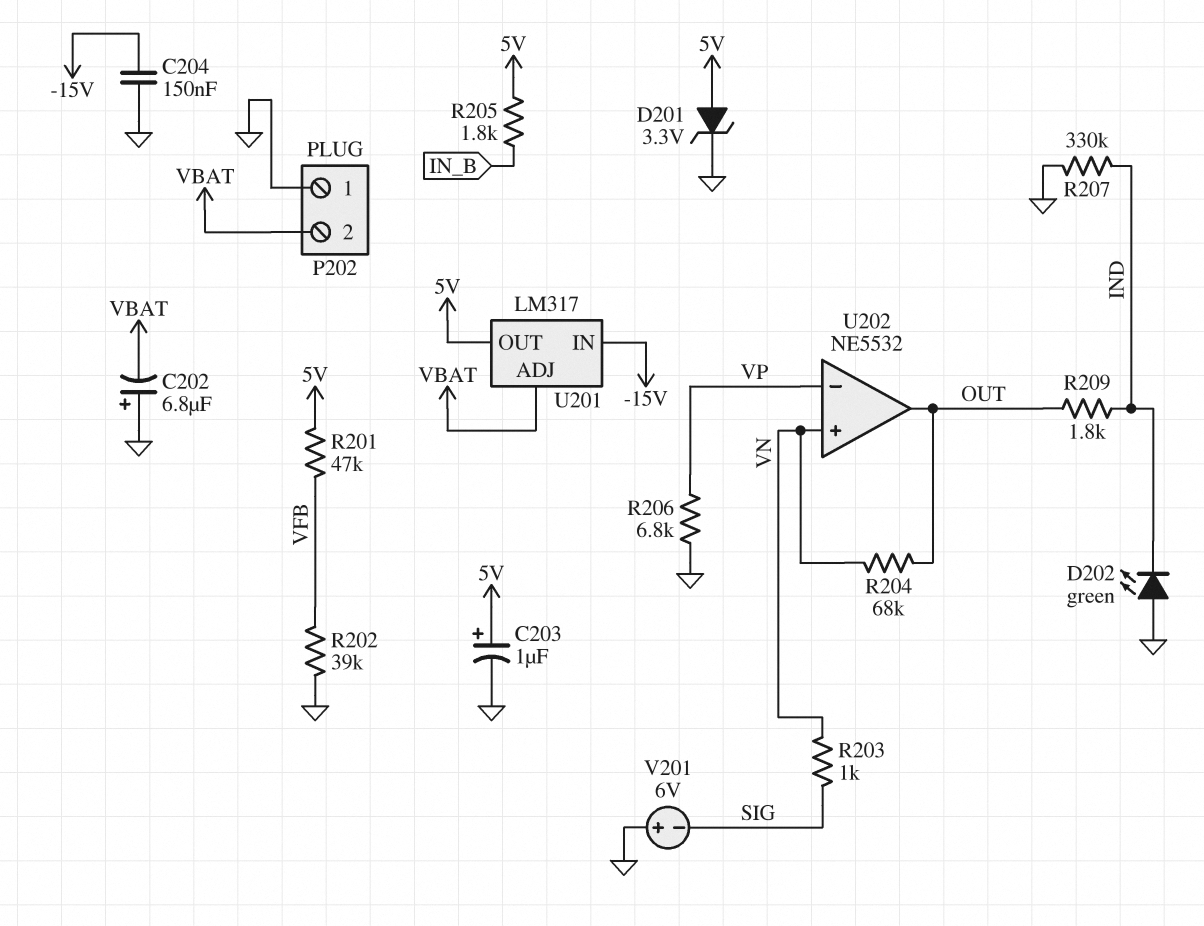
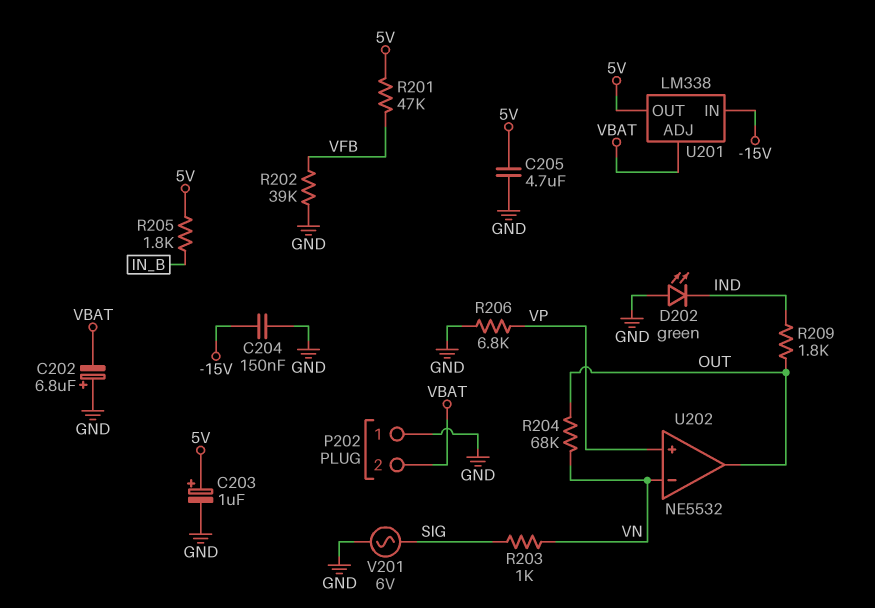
C205: none -> 4.7uF (5V, GND)
D201: zener 3.3V (A 5V, K GND) -> none
R207: 330k (GND, IND) -> none
U201: LM317 -> LM338
U202 pin in+: VN -> VP
U202 pin in-: VP -> VN
V201: 6V (plus GND, minus SIG) -> AC 6V (GND, SIG)

